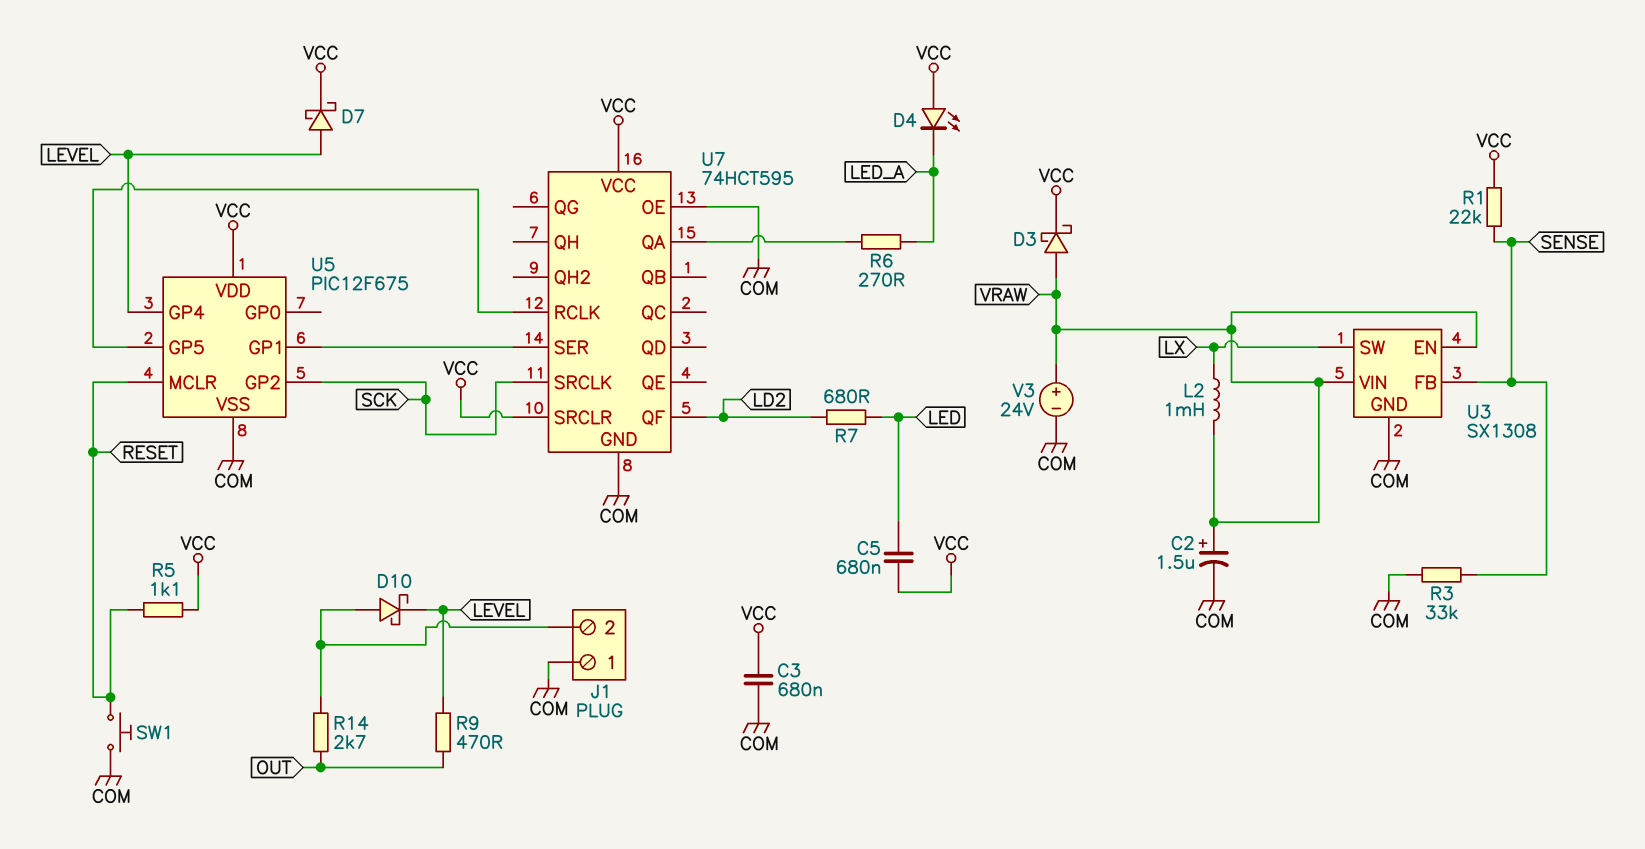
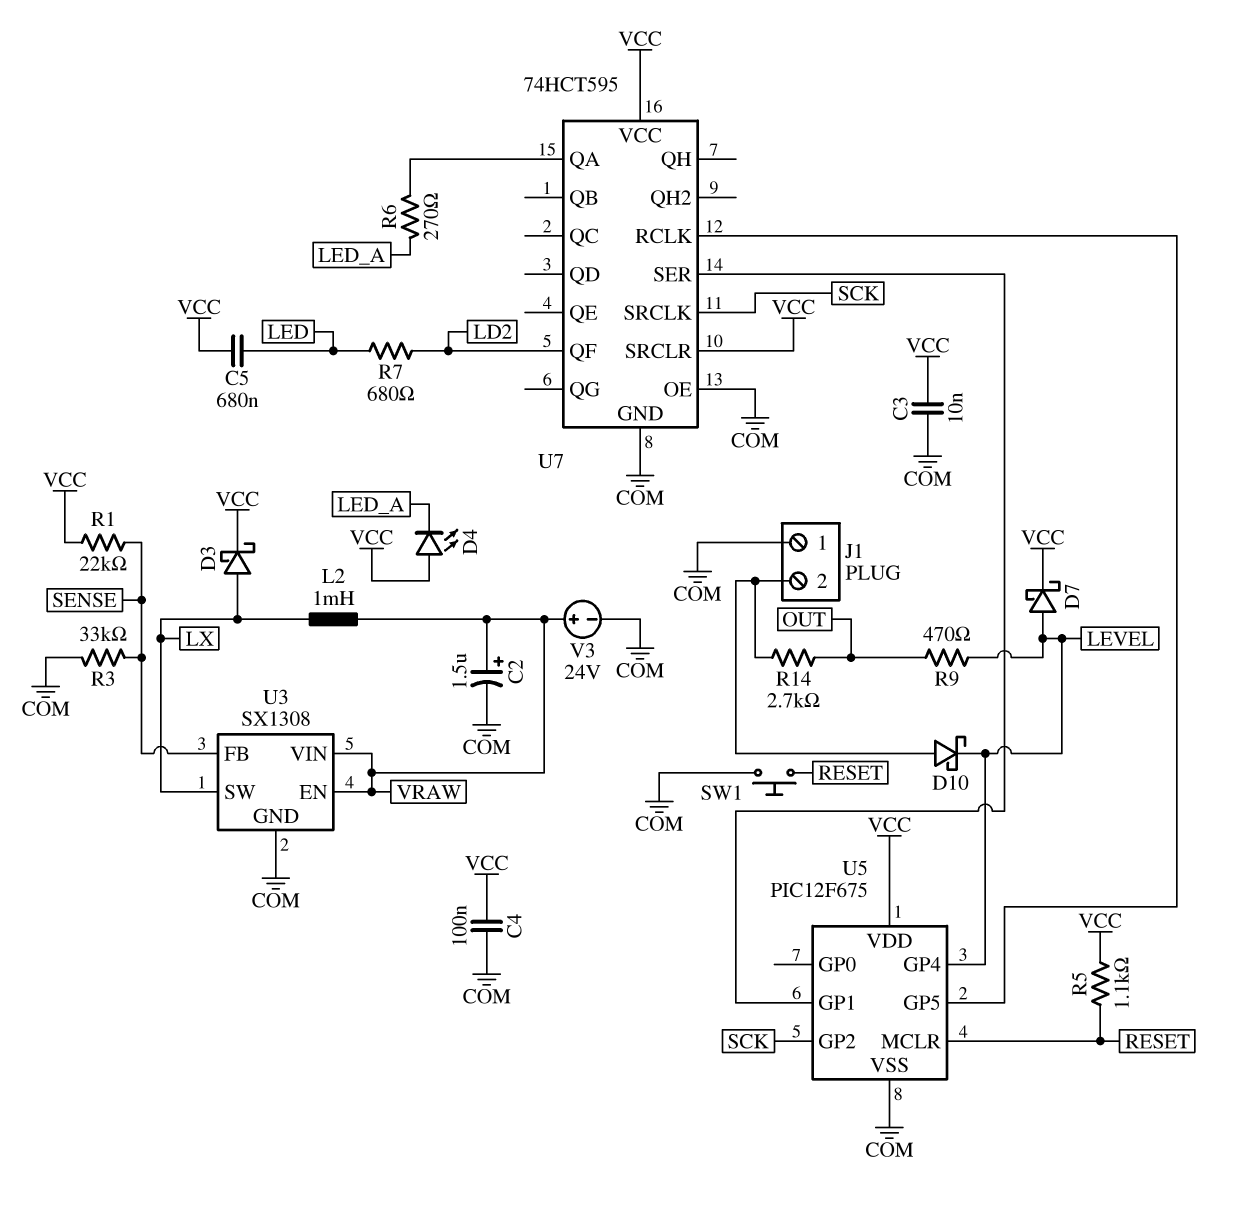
C3: 680nF (COM, VCC) -> 10nF (COM, VCC)
C4: none -> 100nF (COM, VCC)
D3: schottky (A VRAW, K VCC) -> schottky (A LX, K VCC)

